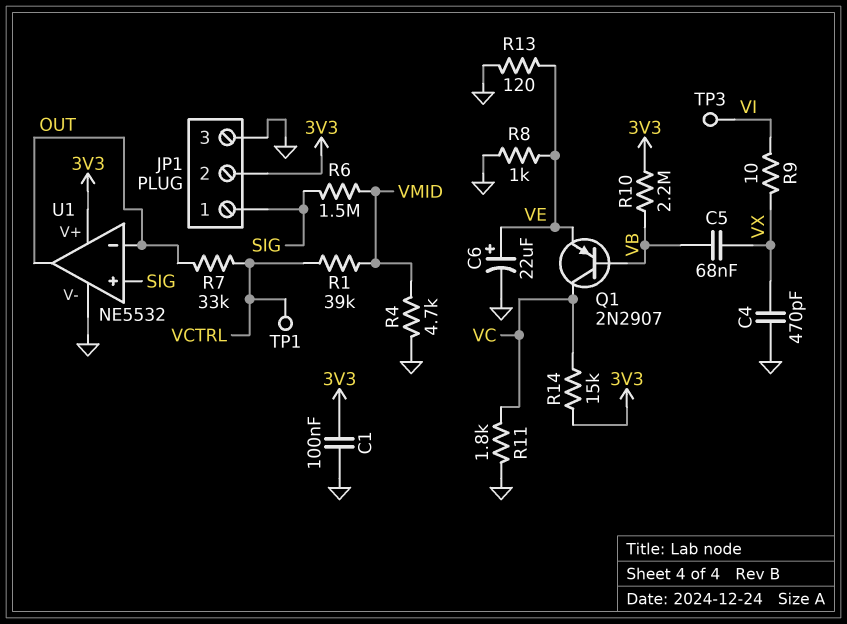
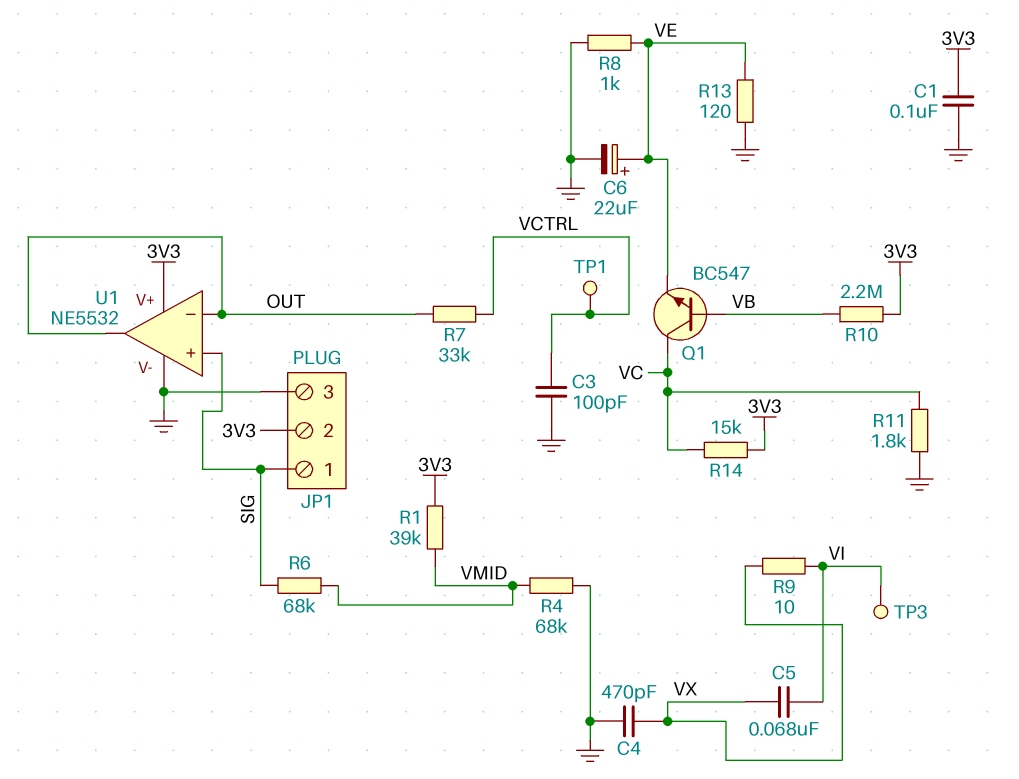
C3: none -> 100pF (GND, VCTRL)
C5: 68nF (VB, VX) -> 68nF (VI, VX)
Q1: PNP 2N2907 (B VB, C VC, E VE) -> NPN BC547 (B VB, C VC, E VE)
R1: 39k (VCTRL, VMID) -> 39k (3V3, VMID)
R4: 4.7k (GND, VMID) -> 68k (GND, VMID)
R6: 1.5M (SIG, VMID) -> 68k (SIG, VMID)

